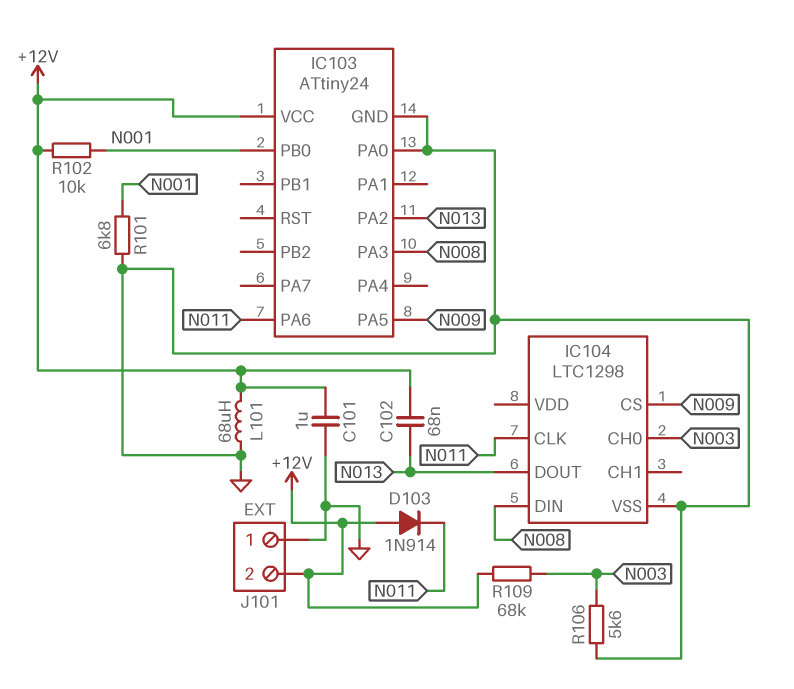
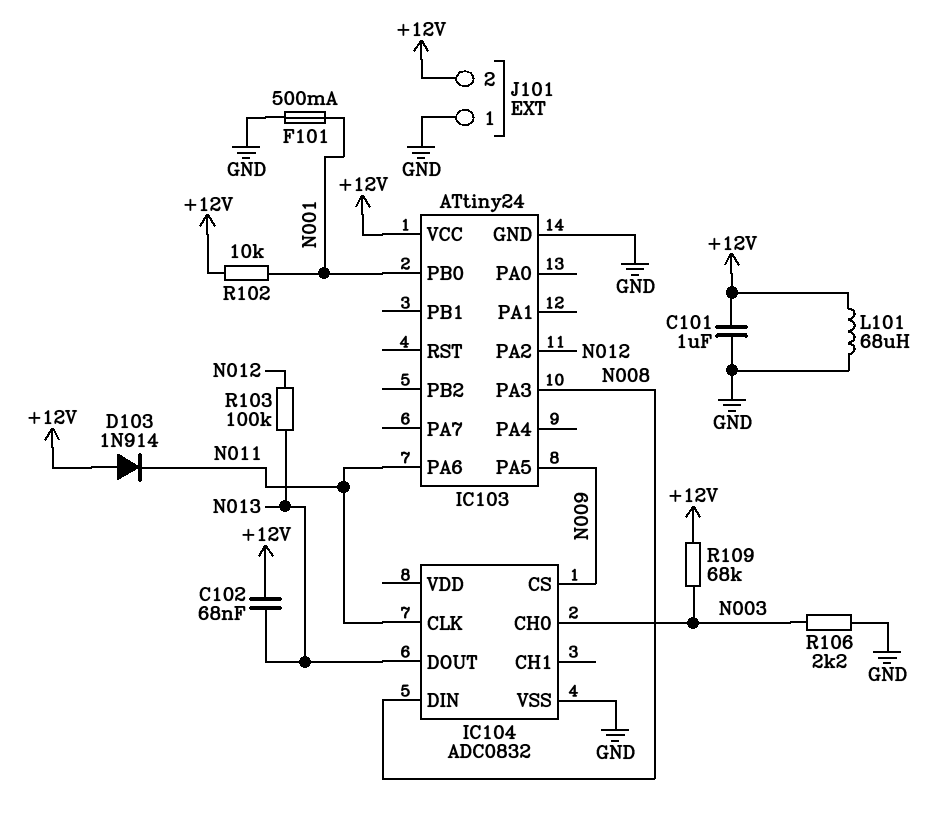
F101: none -> 500mA (GND, N001)
IC103 pin PA0: GND -> none
IC103 pin PA2: N013 -> N012
IC104: LTC1298 -> ADC0832
R101: 6.8k (GND, N001) -> none
R103: none -> 100k (N012, N013)
R106: 5.6k (GND, N003) -> 2.2k (GND, N003)

